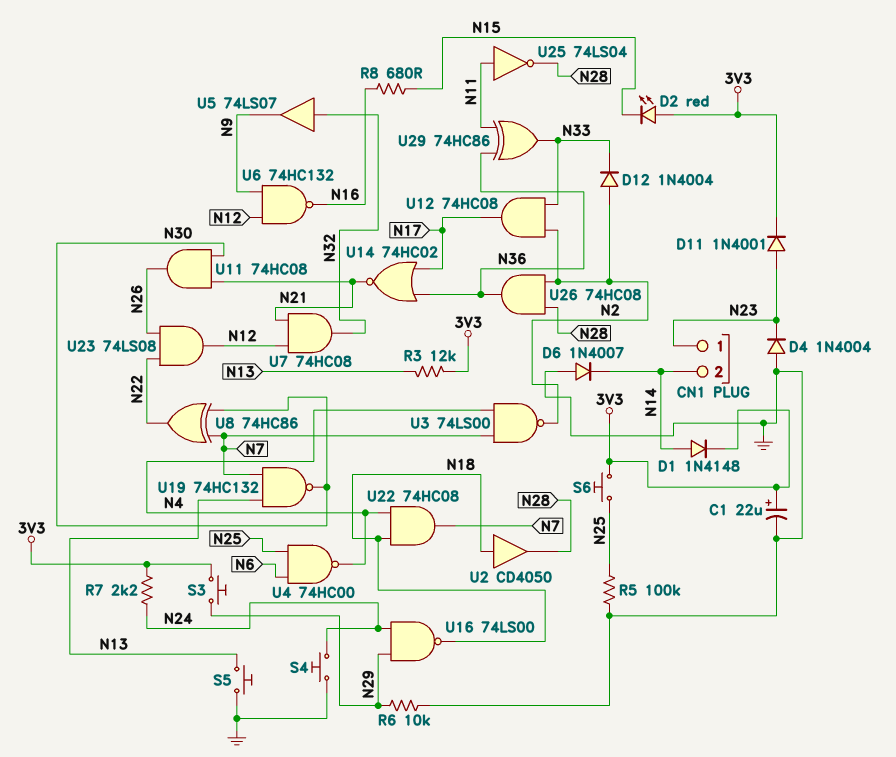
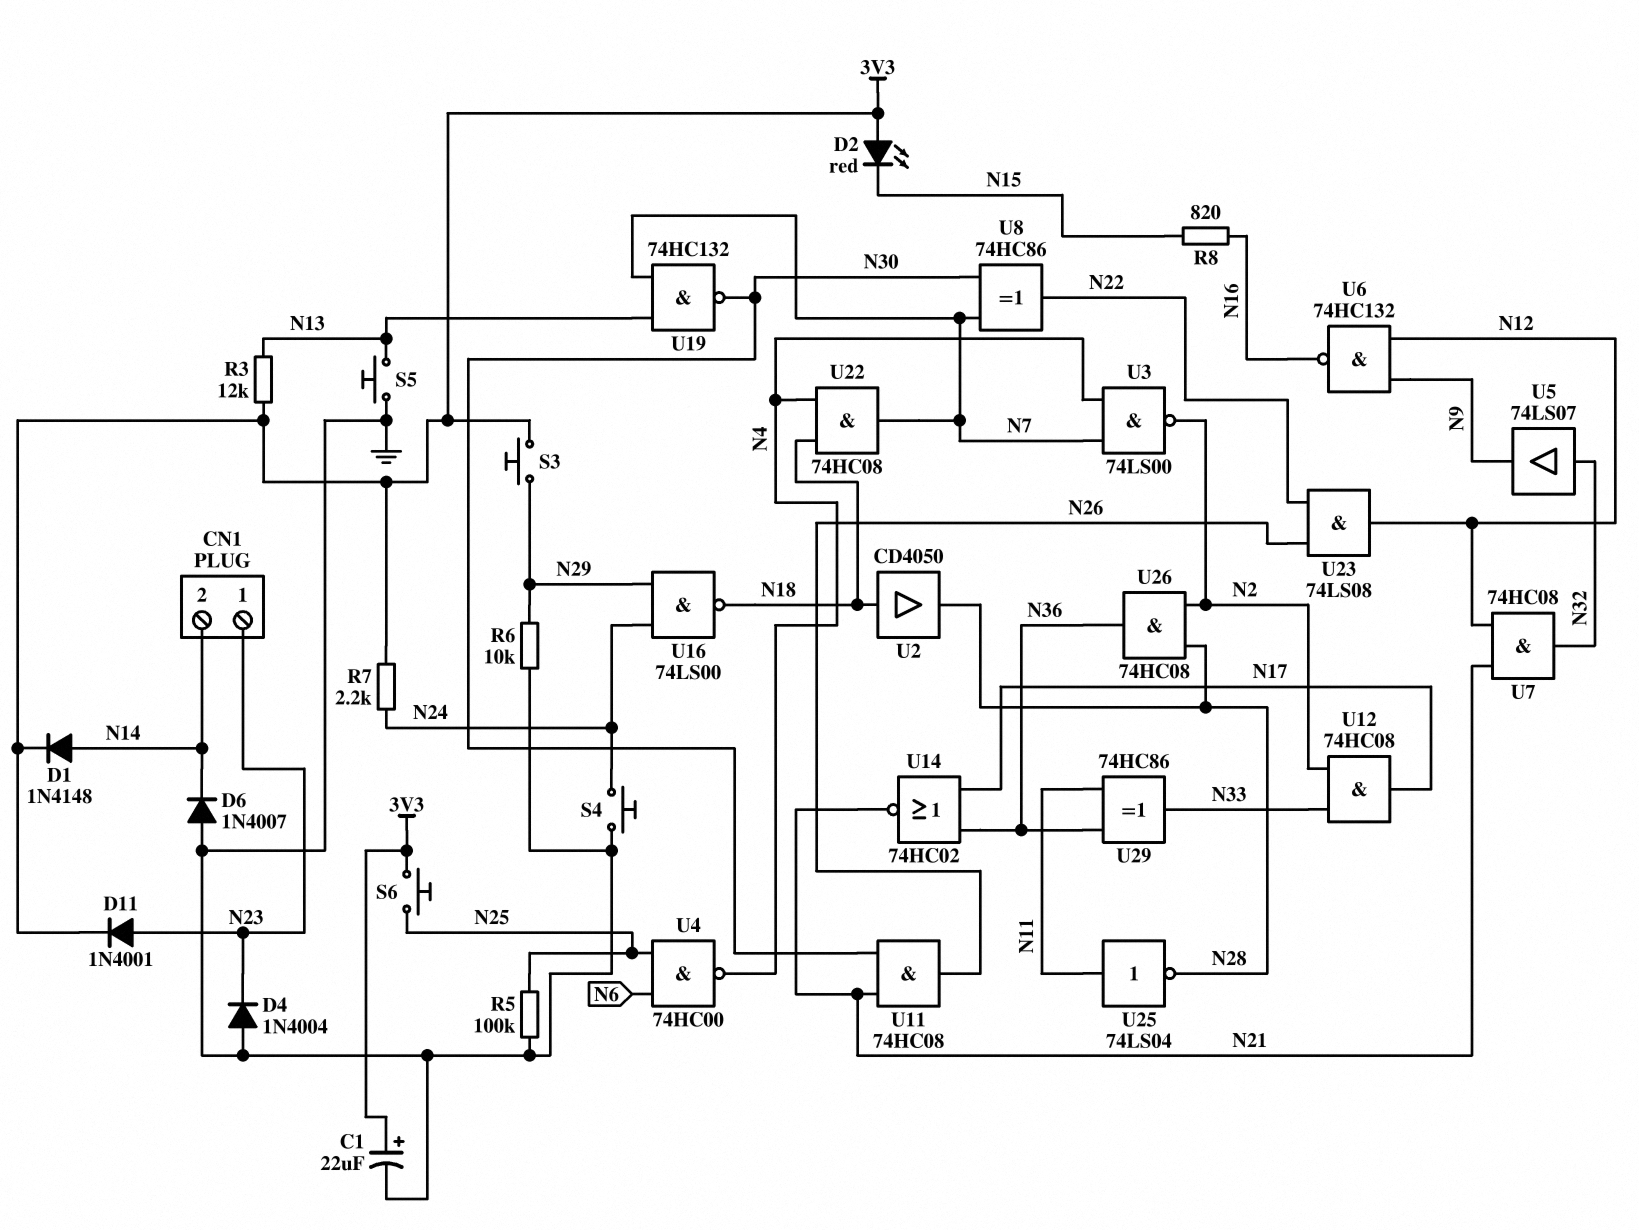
D12: diode 1N4004 (A N2, K N33) -> none
R8: 680 (N15, N16) -> 820 (N15, N16)

